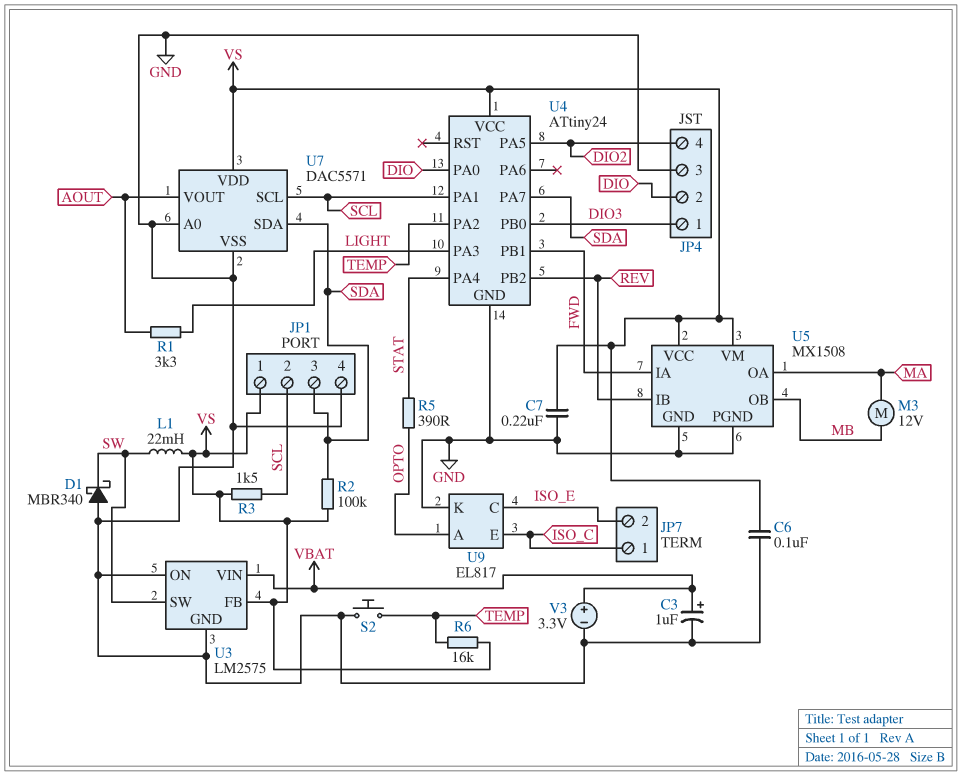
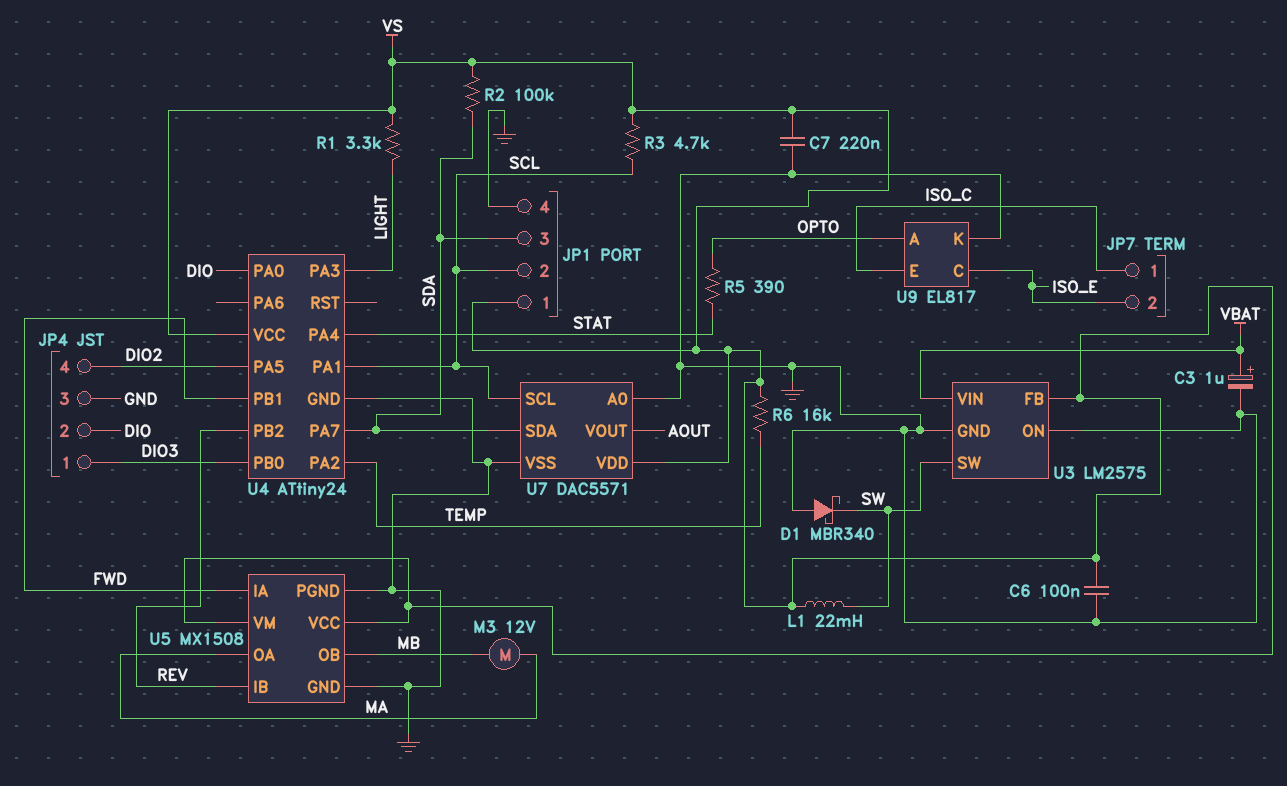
R1: 3.3k (AOUT, LIGHT) -> 3.3k (LIGHT, VS)
R3: 1.5k (SCL, VS) -> 4.7k (SCL, VS)
S2: button (GND, TEMP) -> none
V3: 3.3V (plus VBAT, minus GND) -> none

